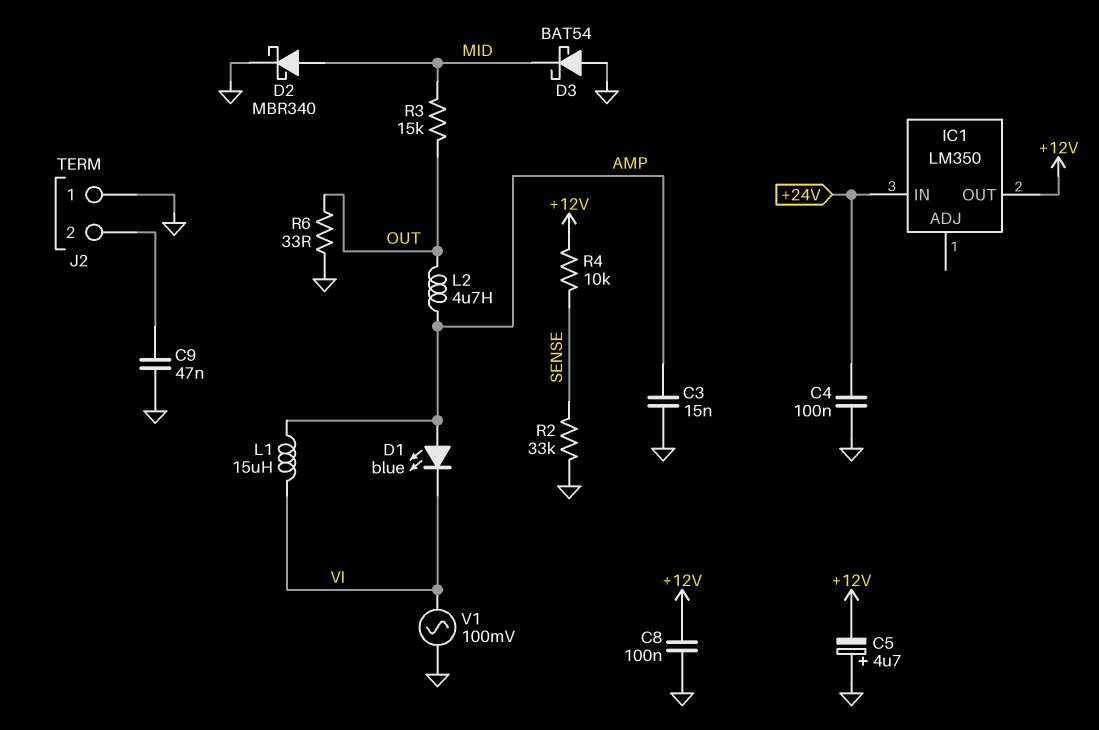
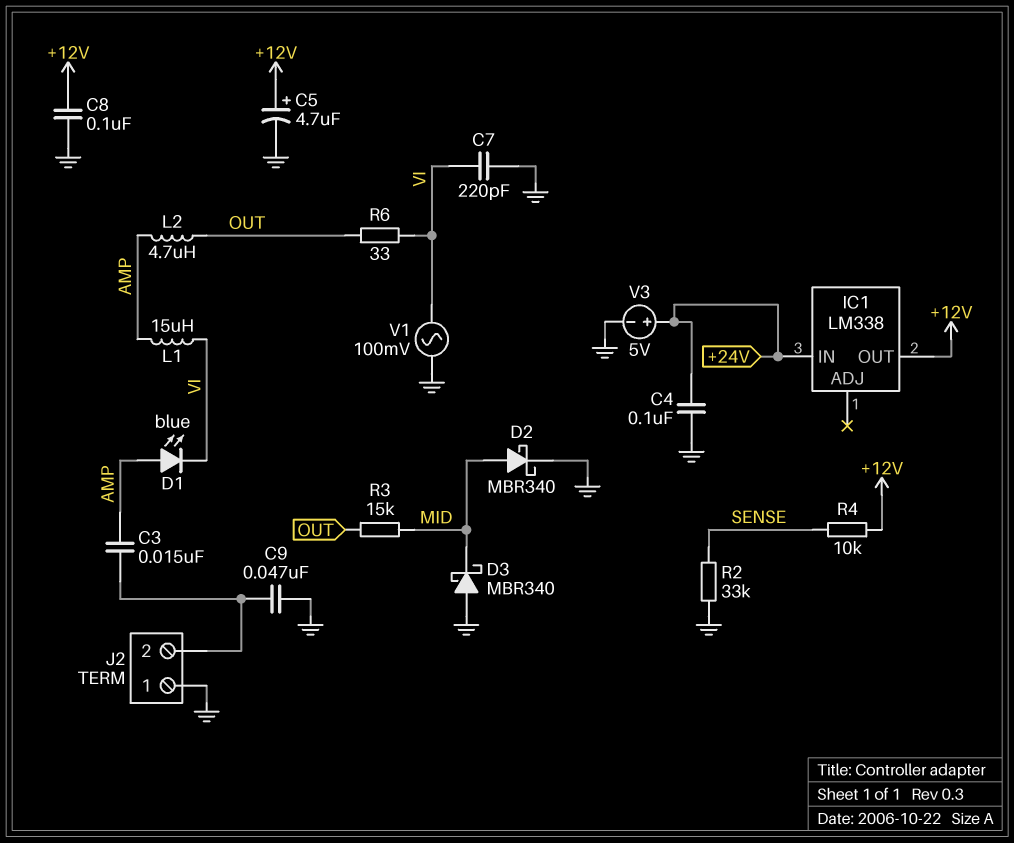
C3: 15nF (AMP, GND) -> 15nF (AMP, J2/2)
C5: 4.7uF (plus GND, minus +12V) -> 4.7uF (plus +12V, minus GND)
C7: none -> 220pF (GND, VI)
D3: schottky BAT54 (A GND, K MID) -> schottky MBR340 (A GND, K MID)
IC1: LM350 -> LM338
R6: 33 (GND, OUT) -> 33 (OUT, VI)
V3: none -> 5V (plus +24V, minus GND)

